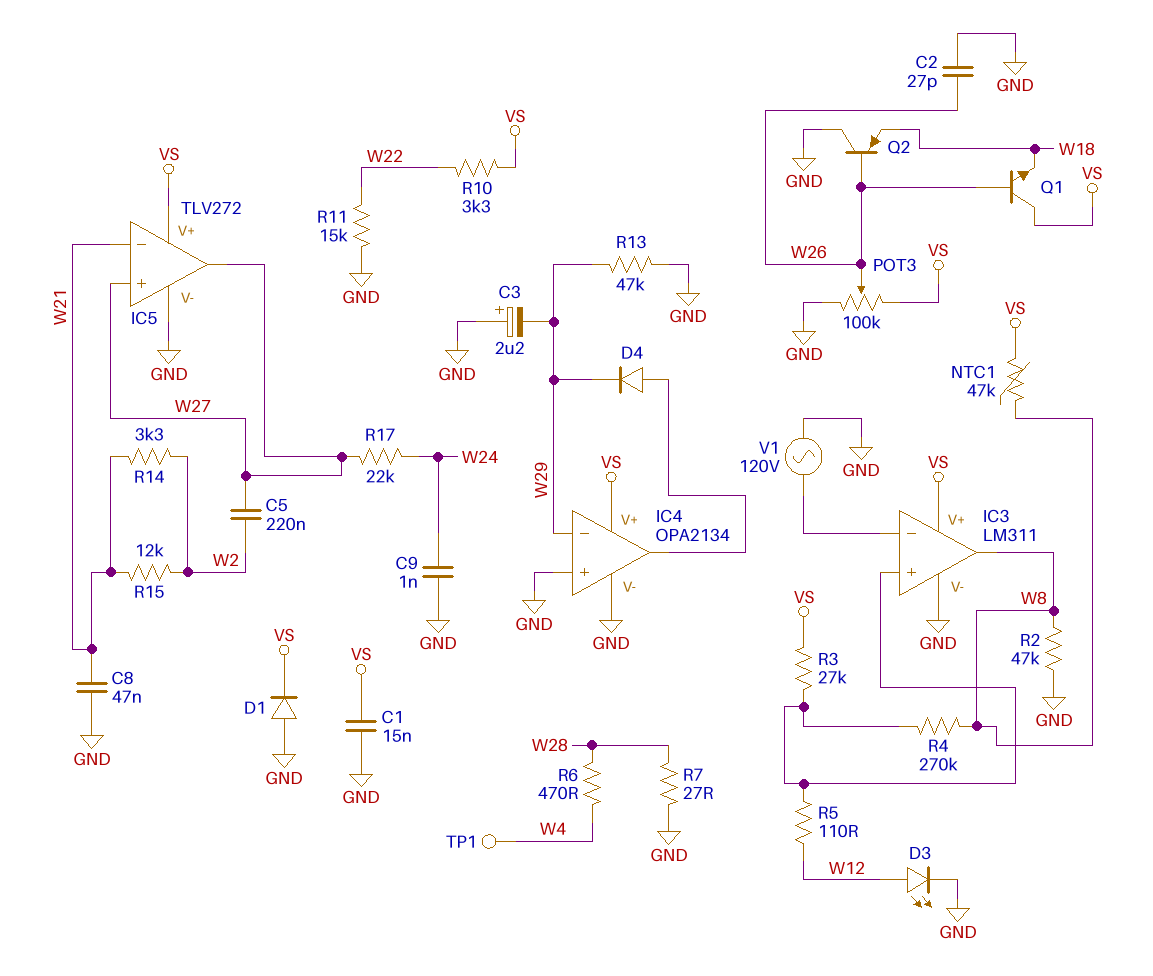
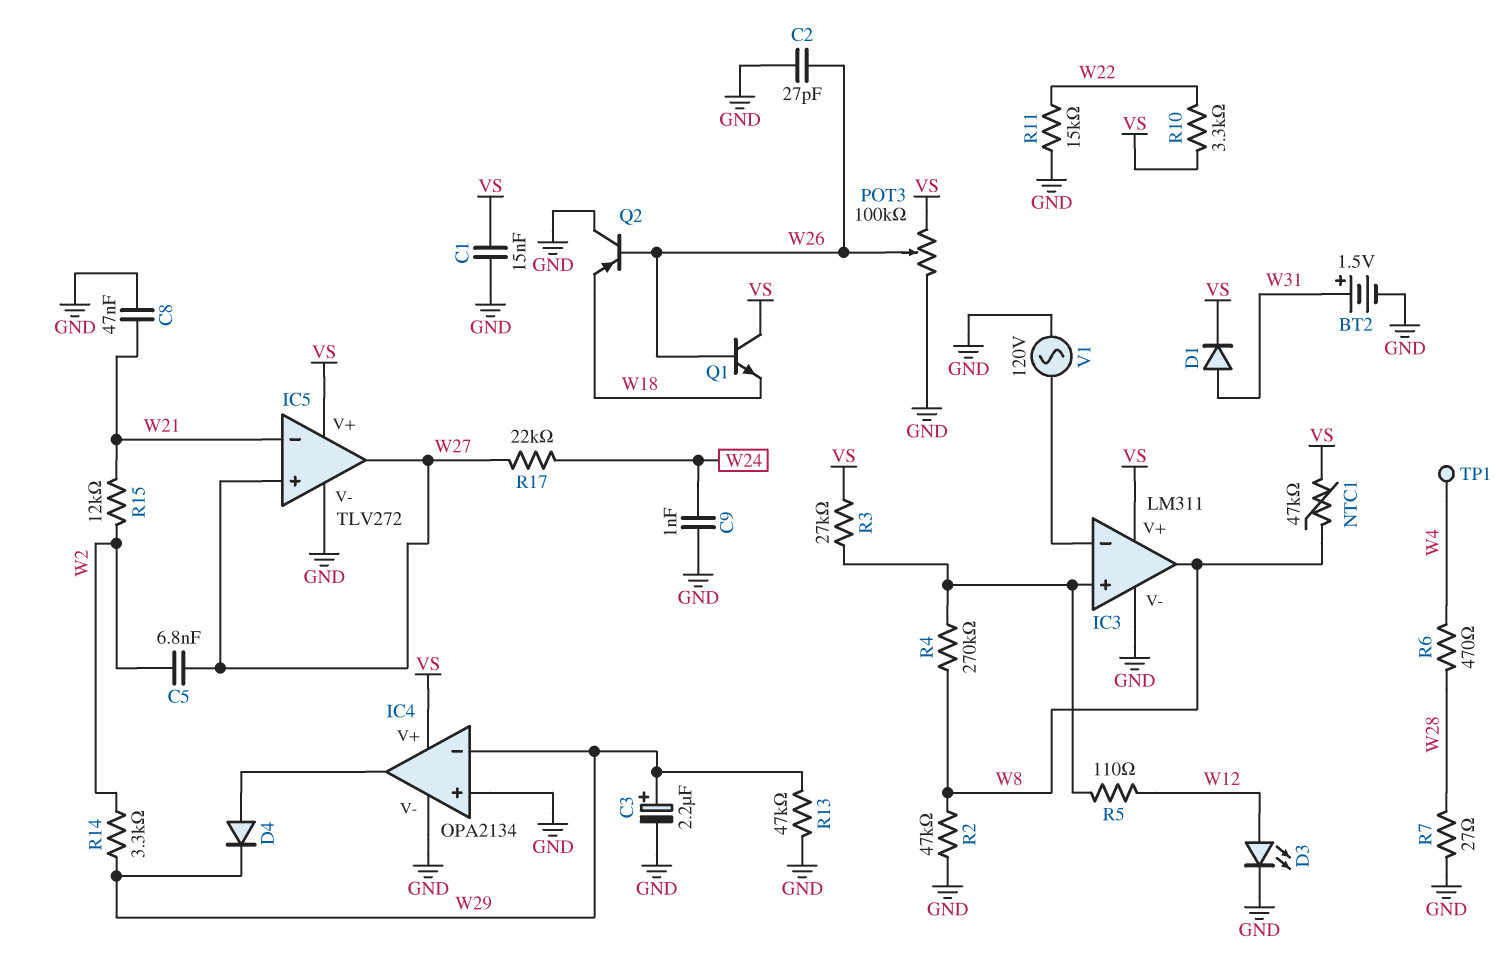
BT2: none -> 1.5V (plus W31, minus GND)
C3: 2.2uF (plus GND, minus W29) -> 2.2uF (plus W29, minus GND)
C5: 220nF (W2, W27) -> 6.8nF (W2, W27)
D1: diode (A GND, K VS) -> diode (A W31, K VS)
R14: 3.3k (W2, W21) -> 3.3k (W2, W29)

